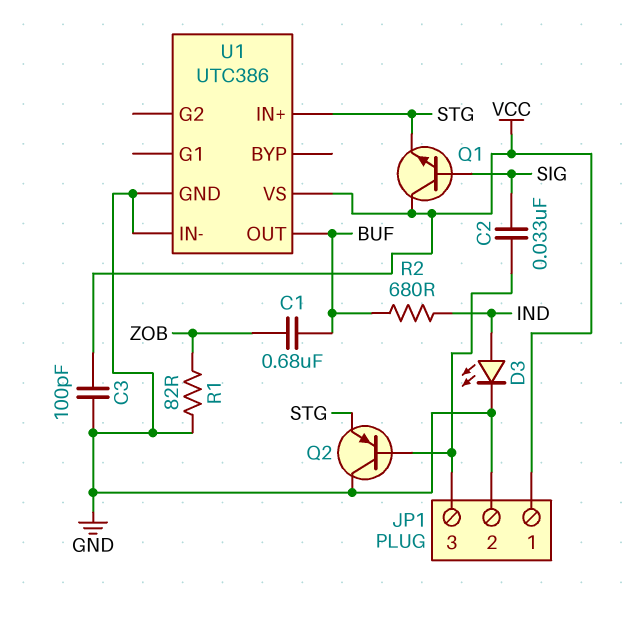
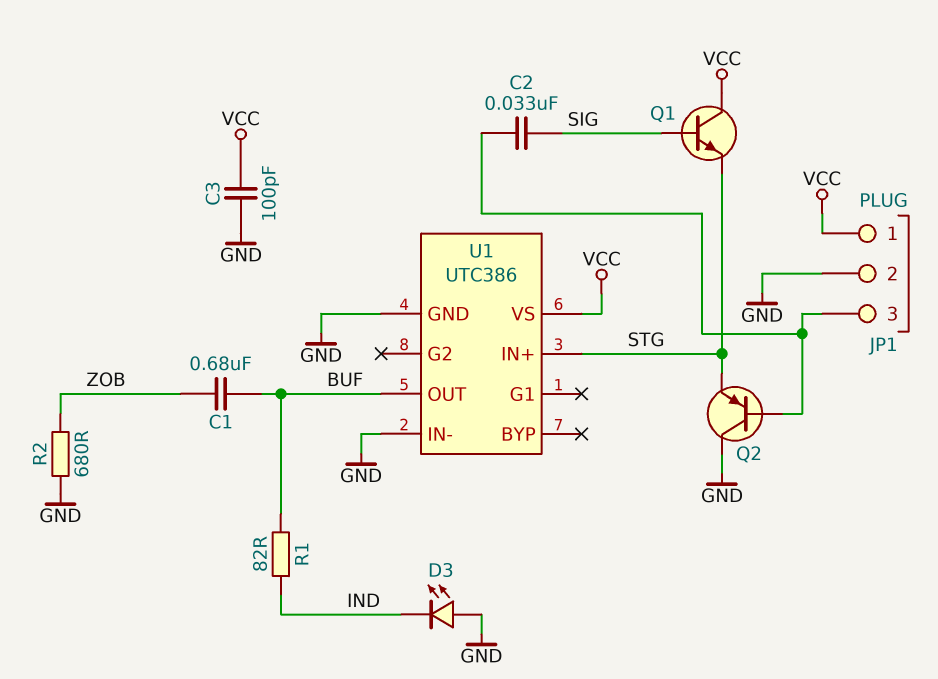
D3: LED (A IND, K GND) -> LED (A GND, K IND)
R1: 82 (GND, ZOB) -> 82 (BUF, IND)
R2: 680 (BUF, IND) -> 680 (GND, ZOB)

